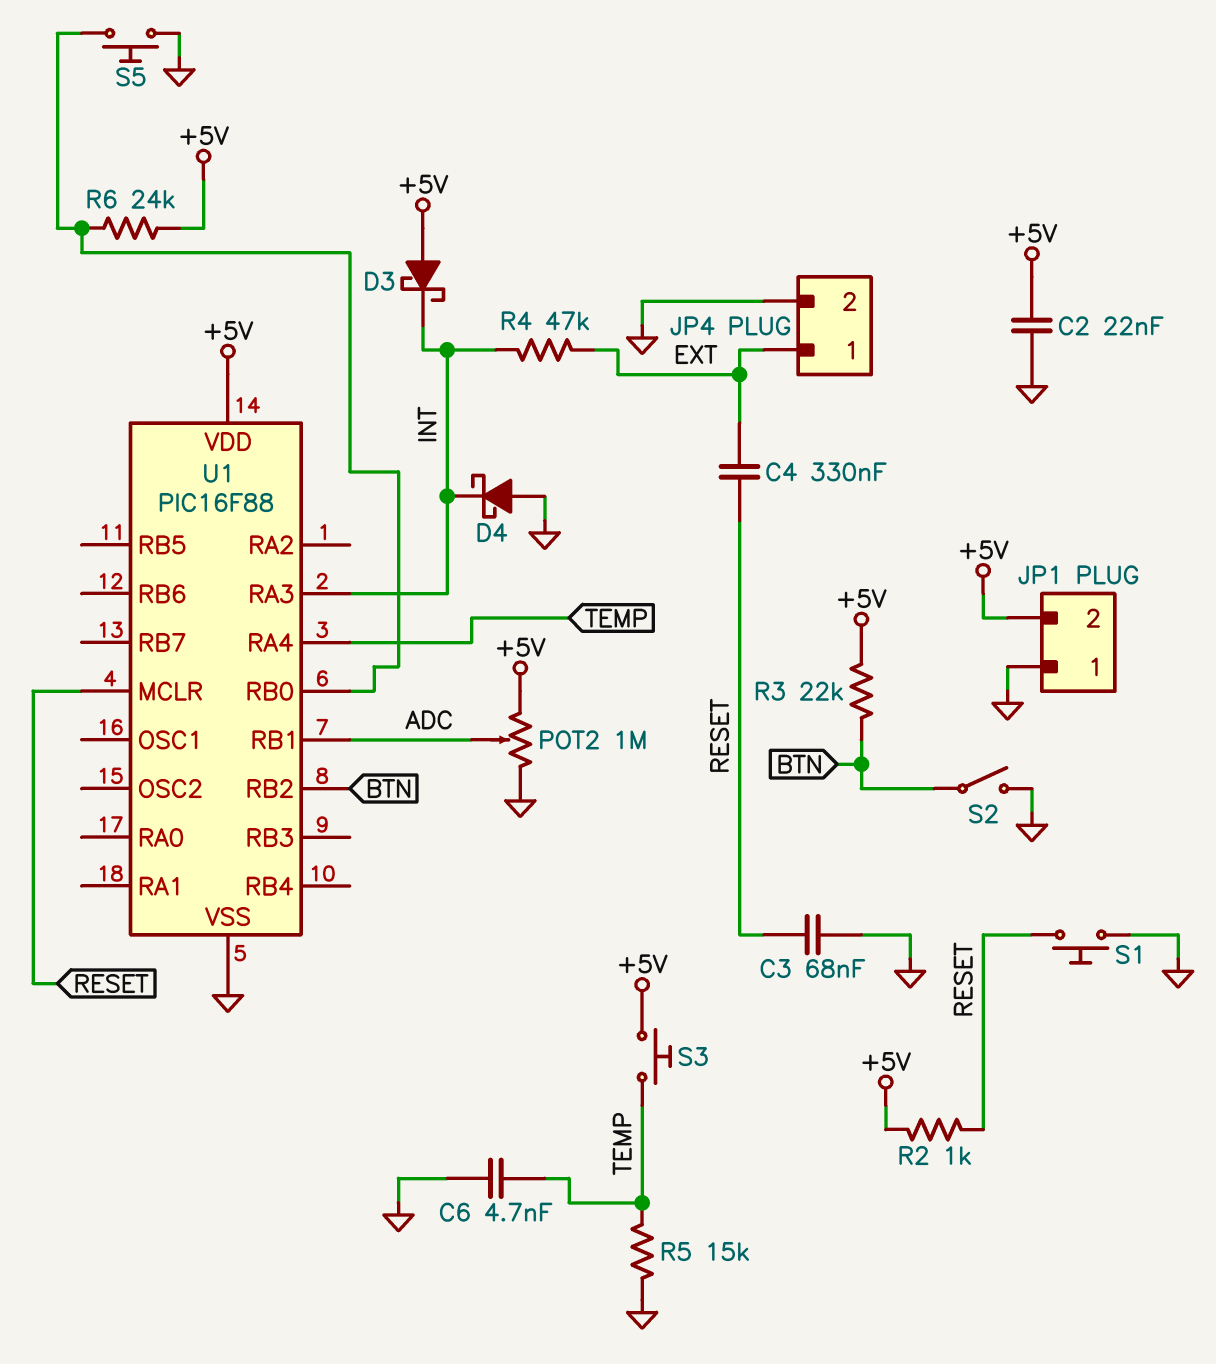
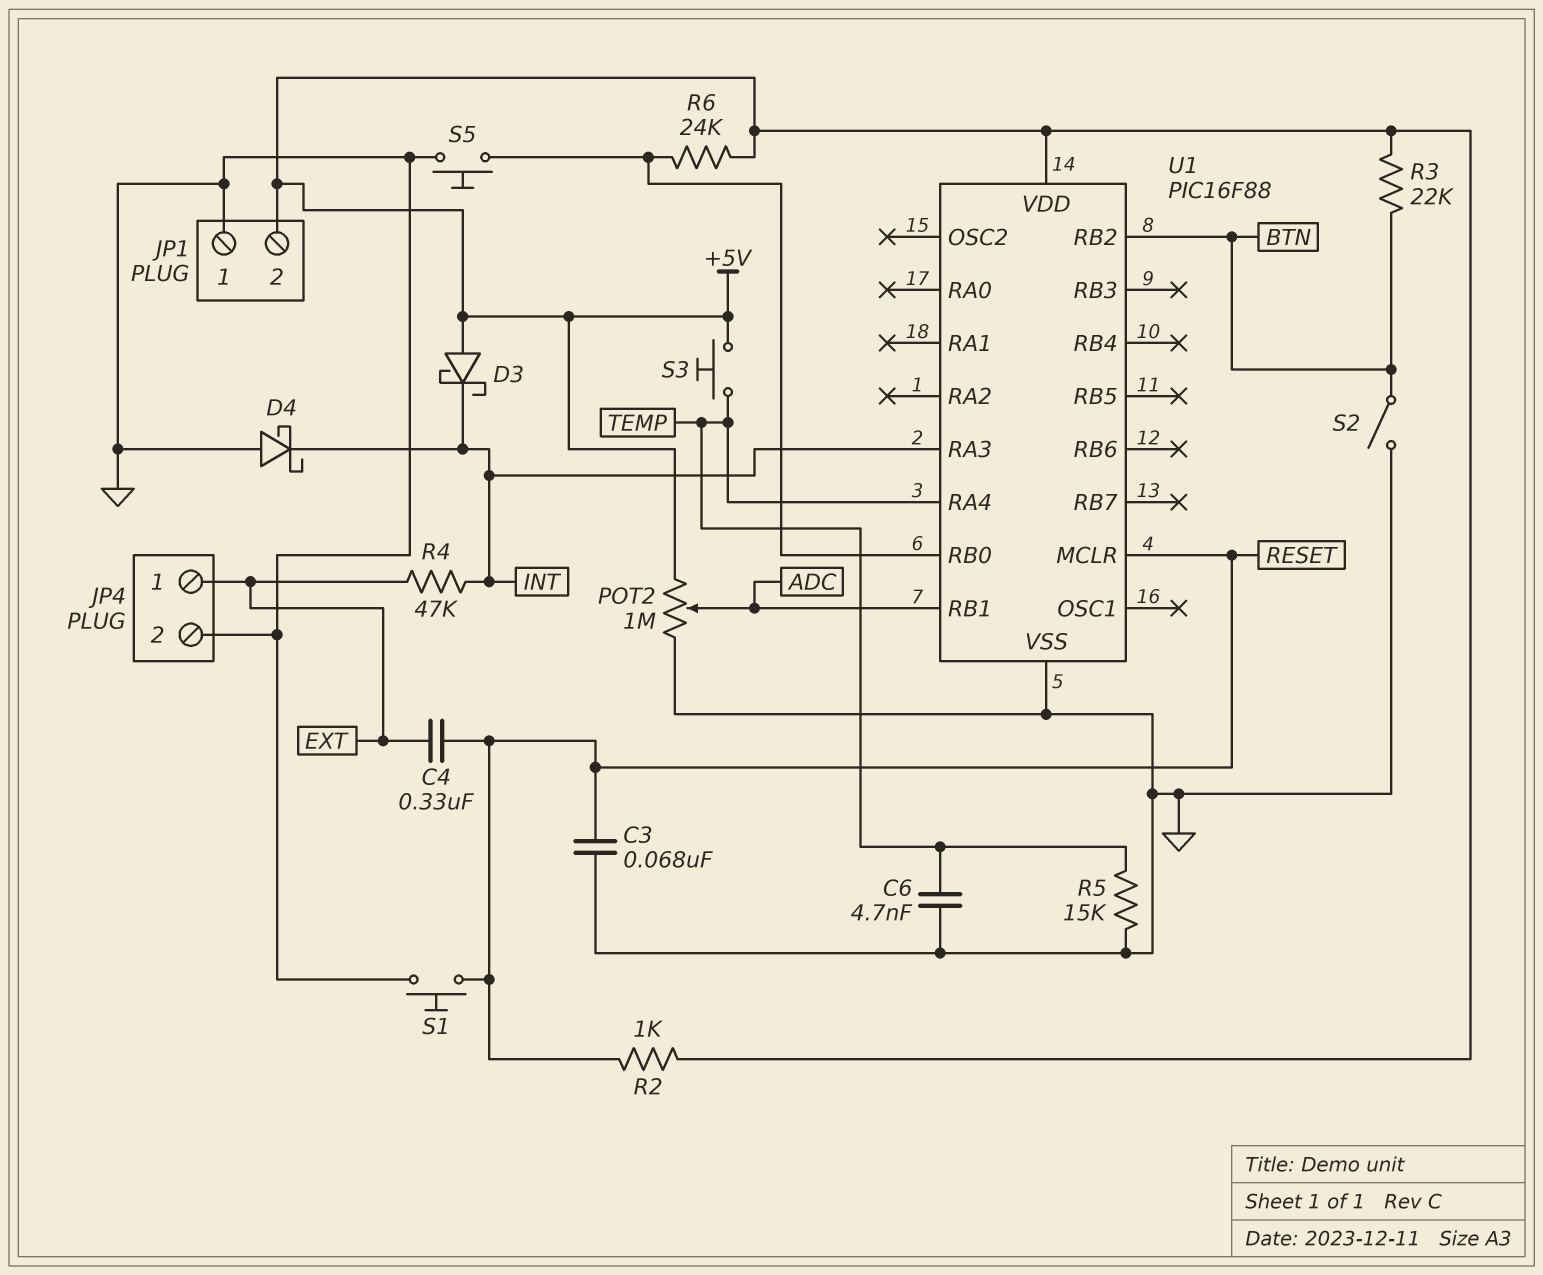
C2: 22nF (+5V, GND) -> none

